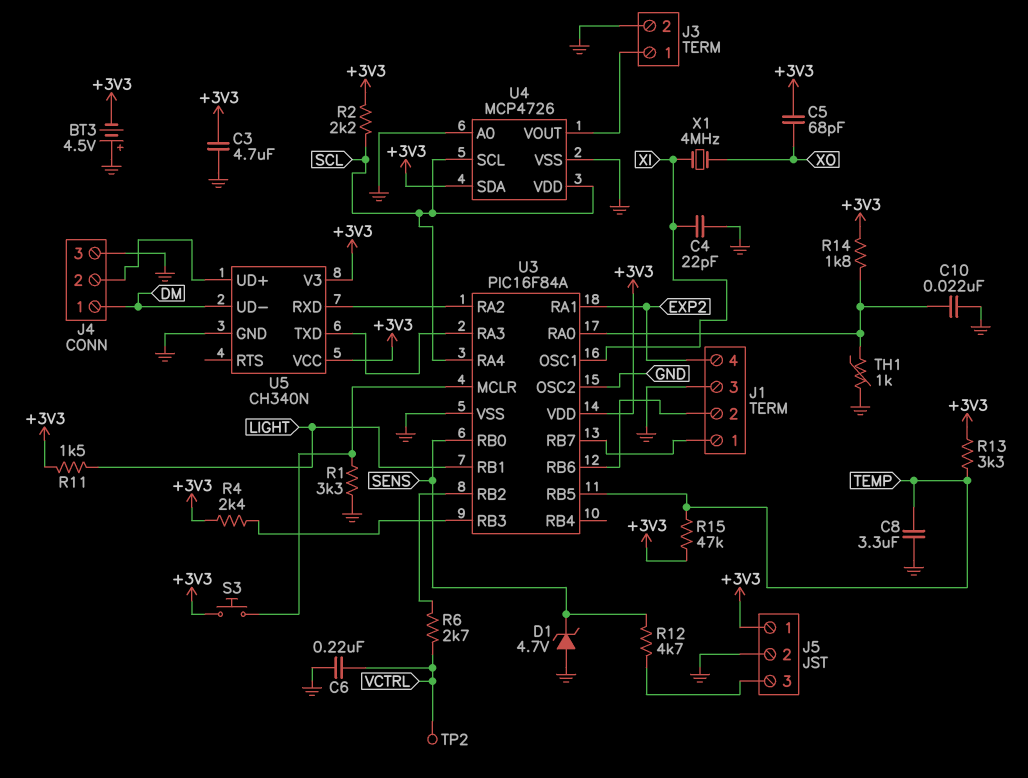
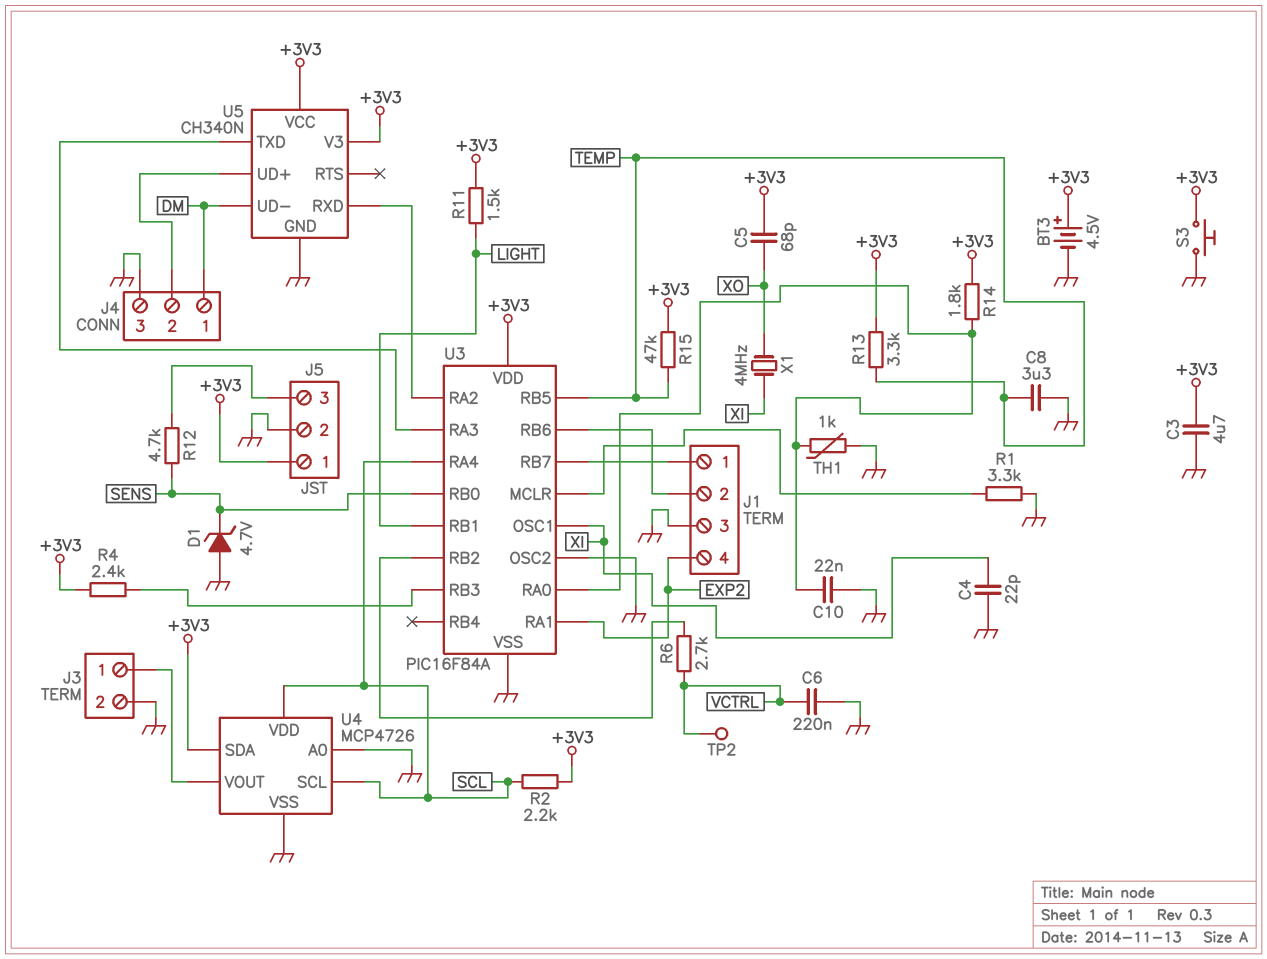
BT3: 4.5V (plus GND, minus +3V3) -> 4.5V (plus +3V3, minus GND)
S3: button (+3V3, U3/MCLR) -> button (+3V3, GND)

